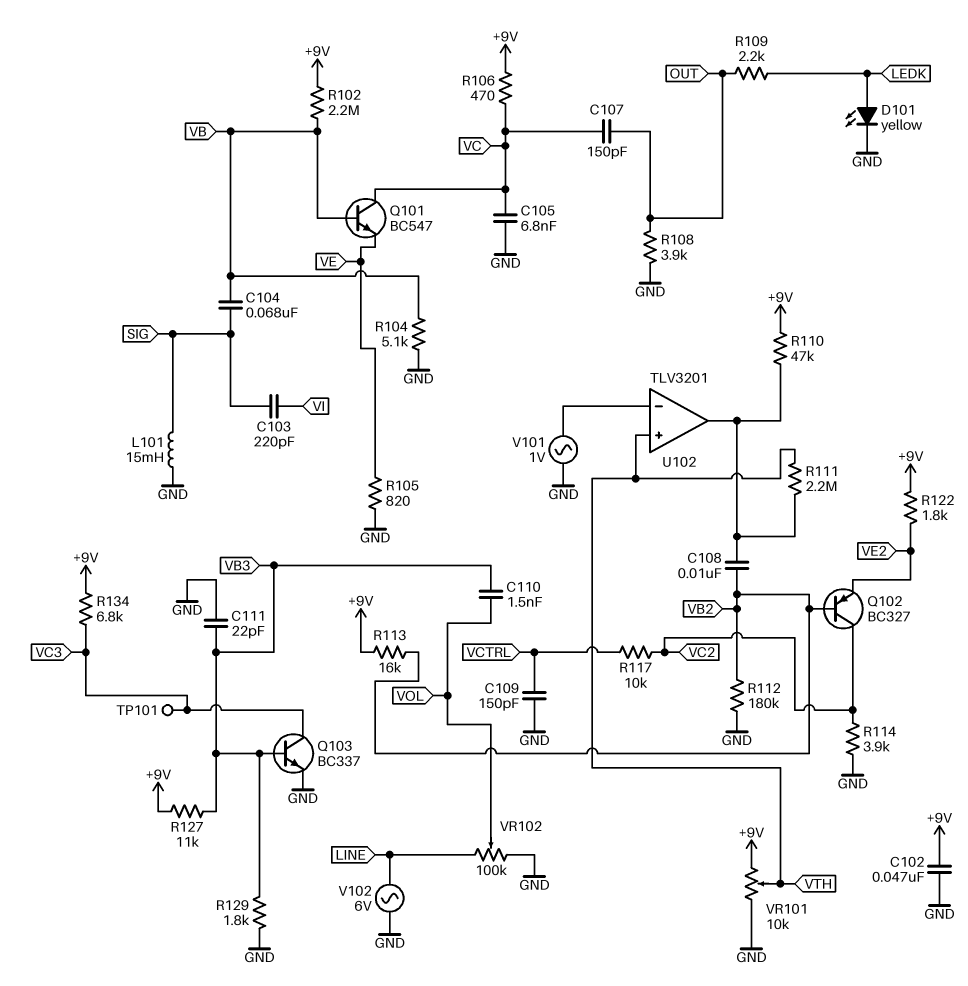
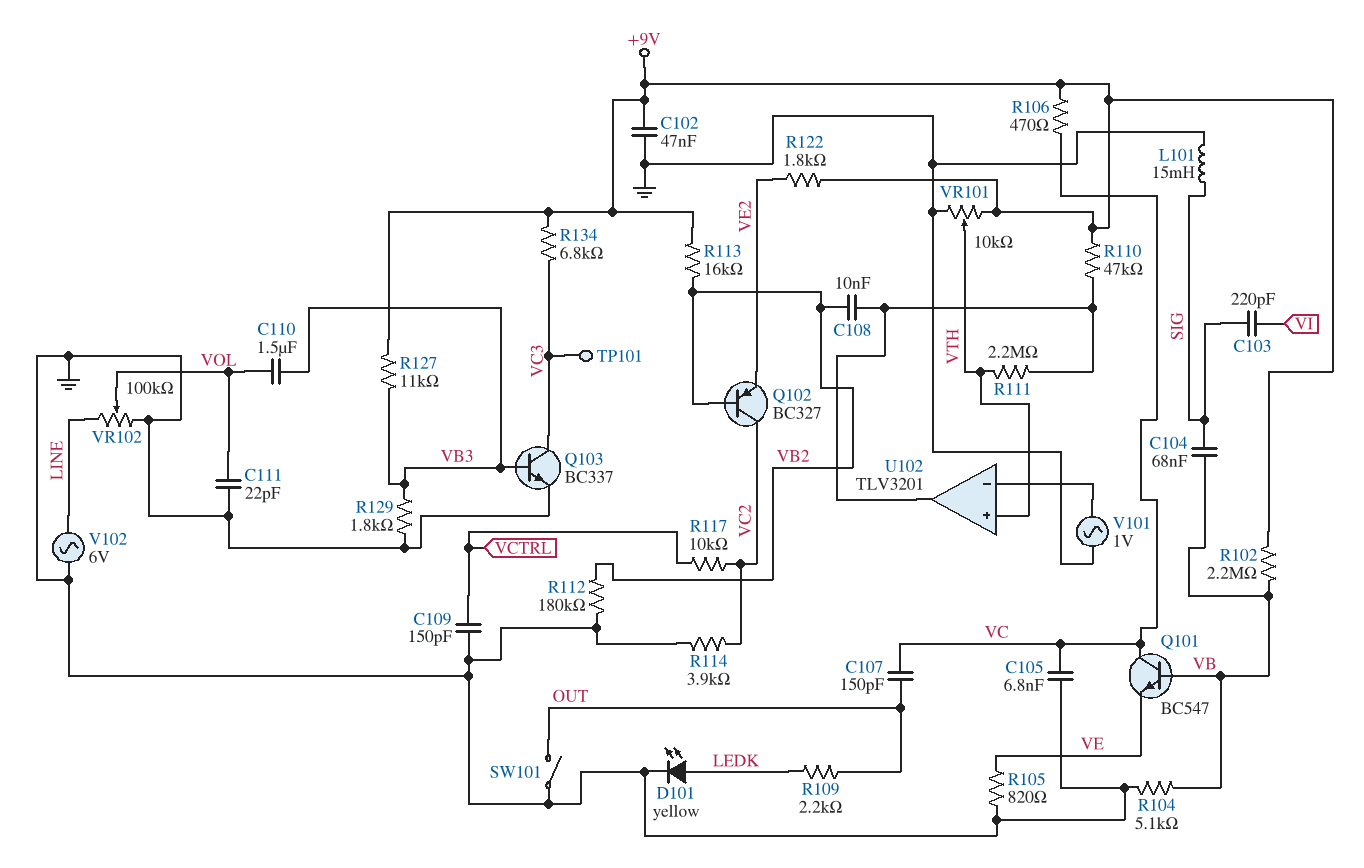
C110: 1.5nF (VB3, VOL) -> 1.5uF (VB3, VOL)
C111: 22pF (GND, VB3) -> 22pF (GND, VOL)
R108: 3.9k (GND, OUT) -> none
SW101: none -> switch (GND, OUT)

